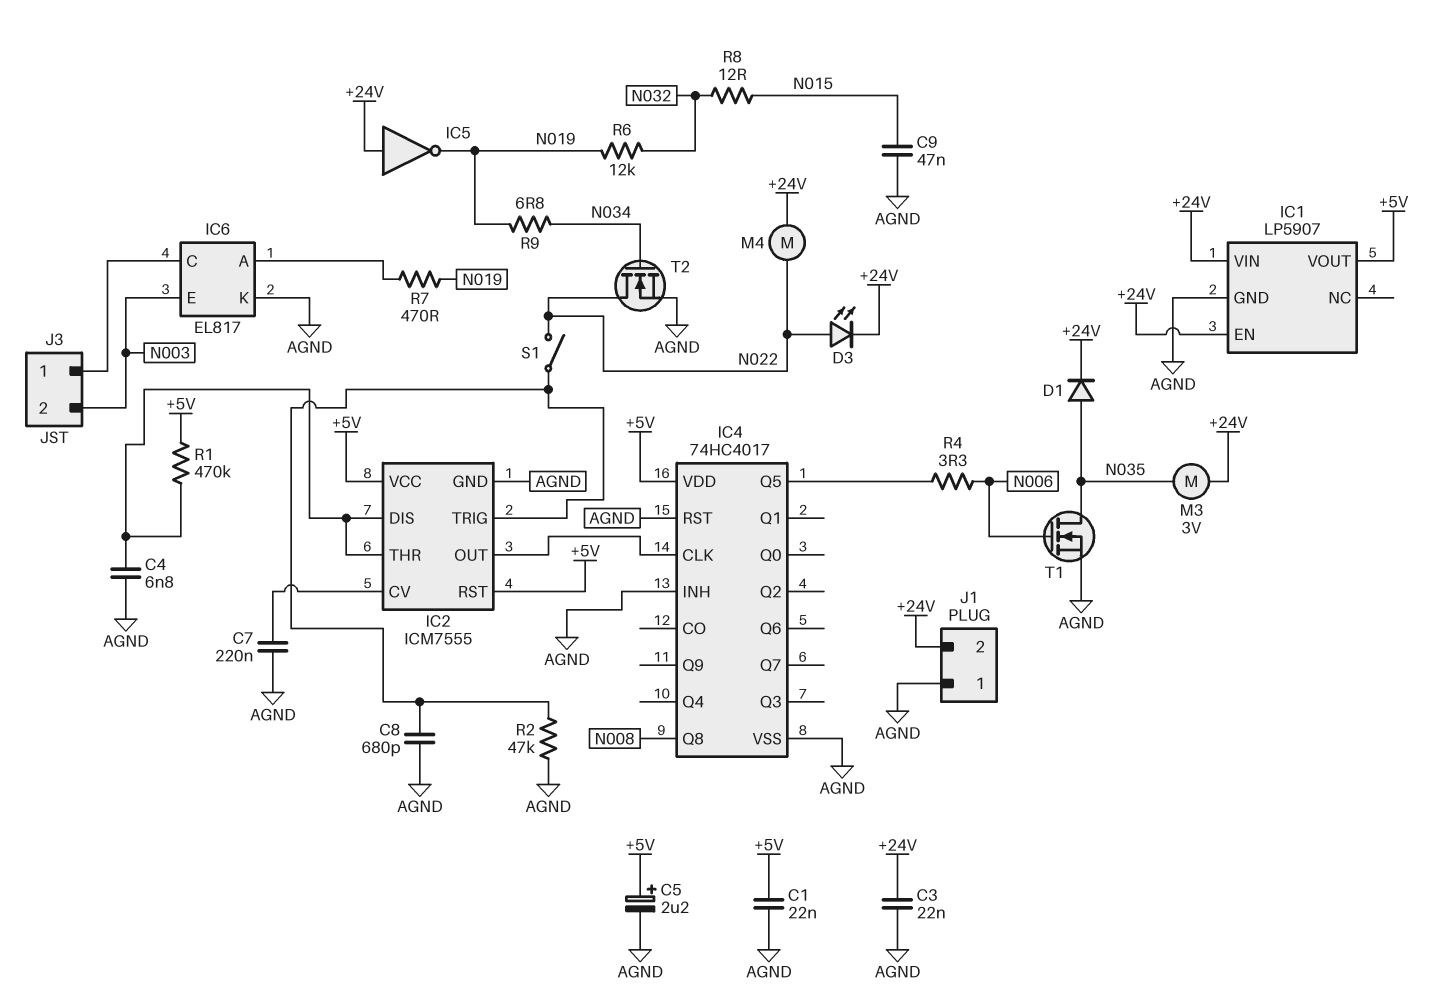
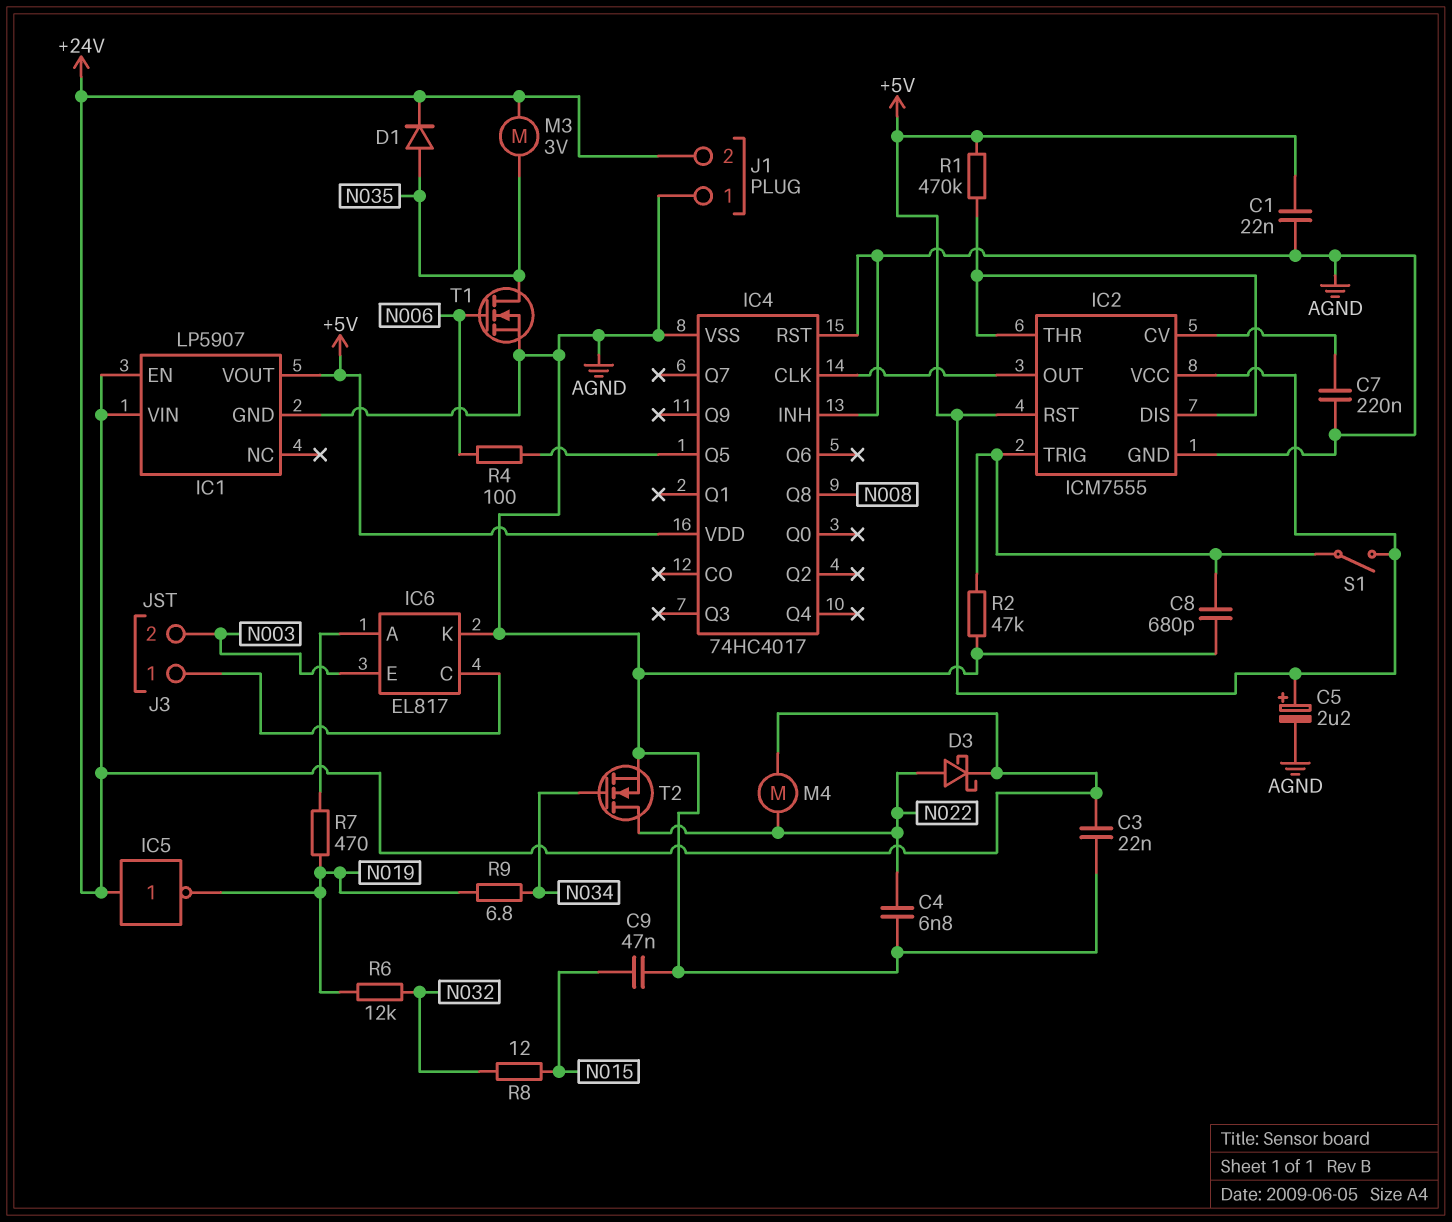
C4: 6.8nF (AGND, IC2/DIS) -> 6.8nF (AGND, N022)
D3: LED (A N022, K +24V) -> schottky (A N022, K +24V)
R4: 3.3 (IC4/Q5, N006) -> 100 (IC4/Q5, N006)
S1: switch (IC2/TRIG, N022) -> switch (+5V, IC2/TRIG)

